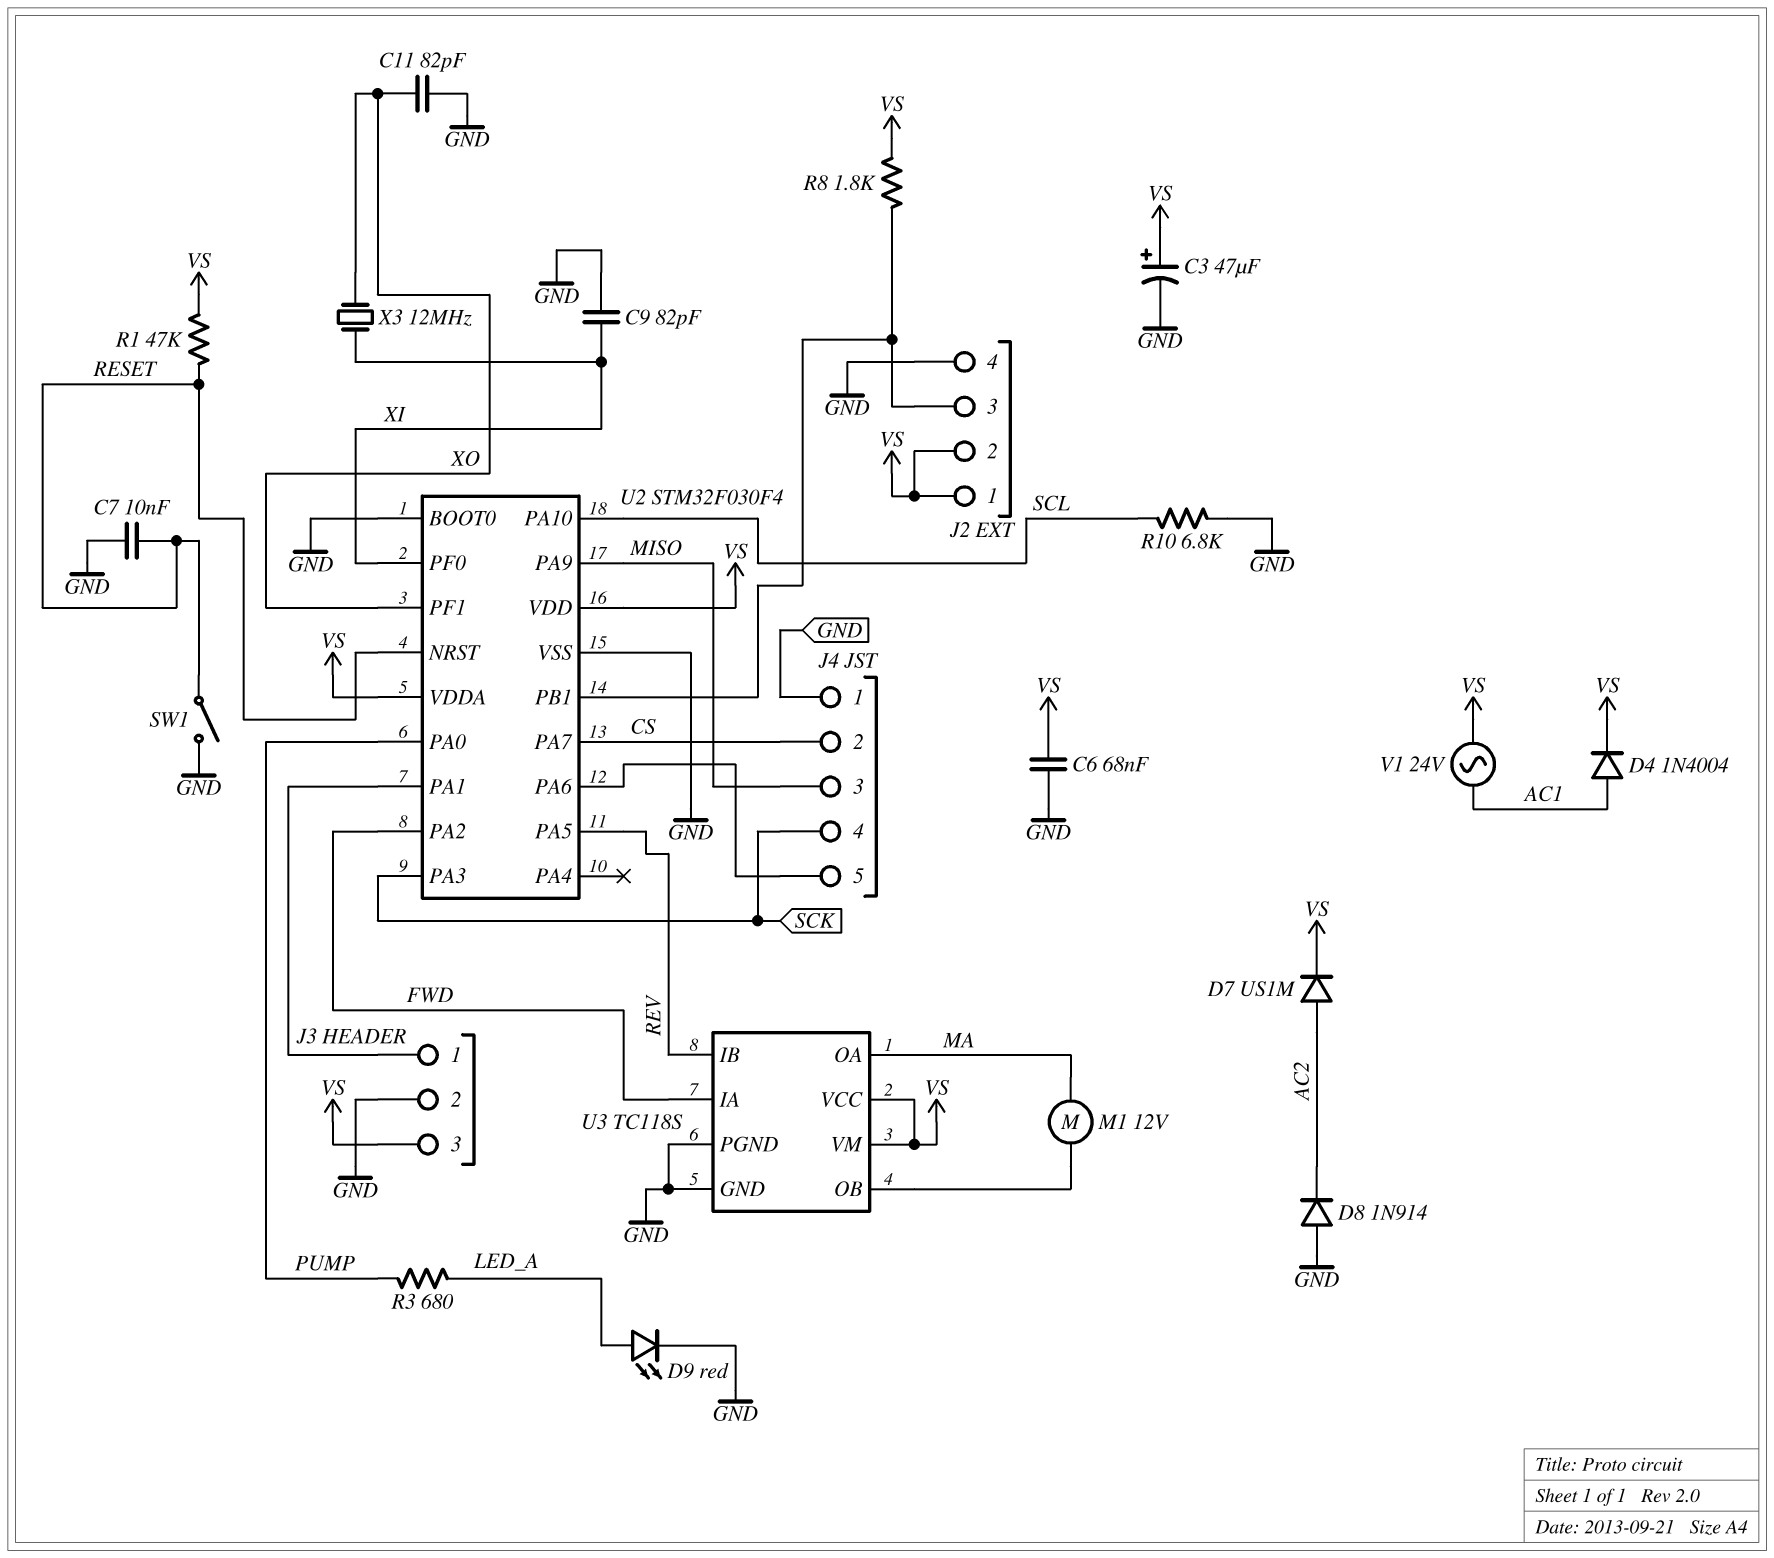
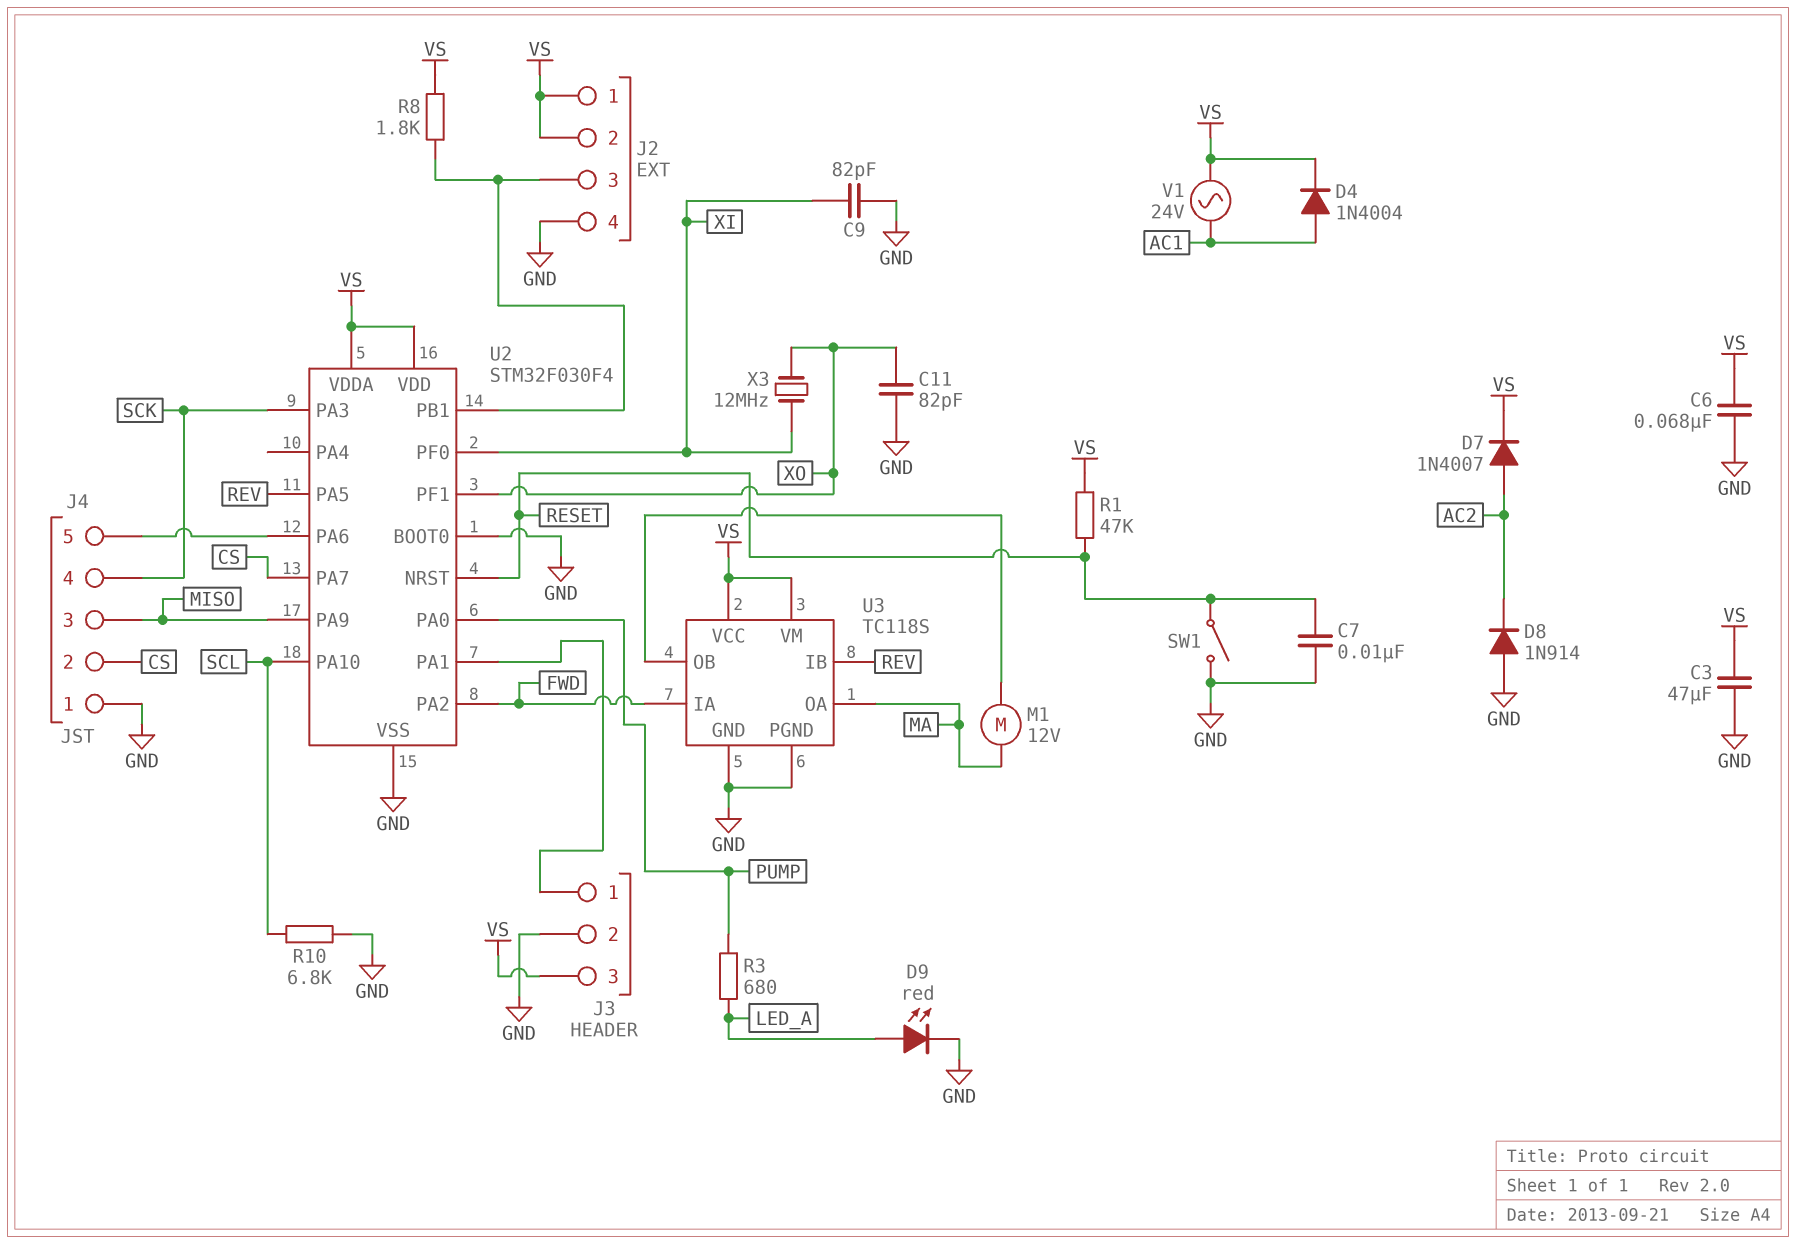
C3: 47uF (plus VS, minus GND) -> 47uF (GND, VS)
D7: diode US1M (A AC2, K VS) -> diode 1N4007 (A AC2, K VS)

